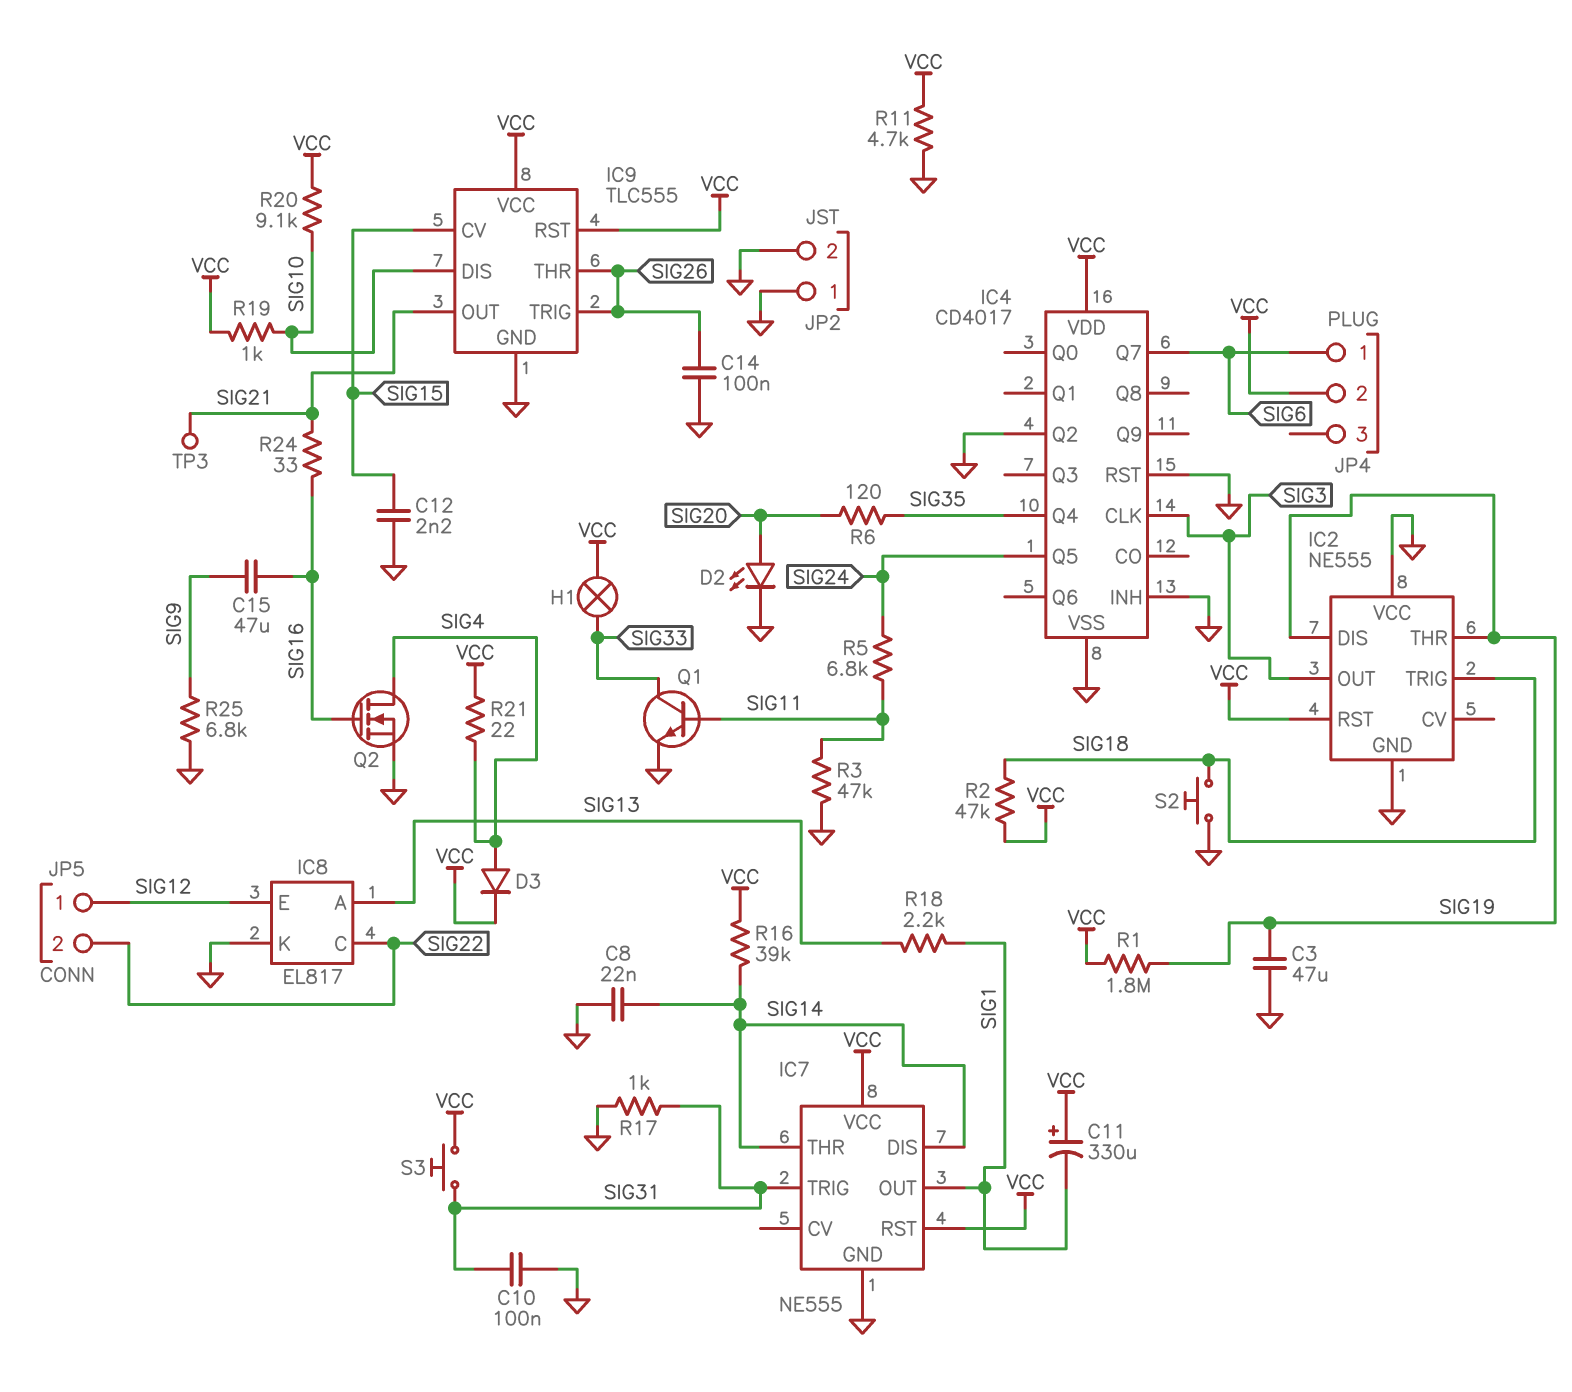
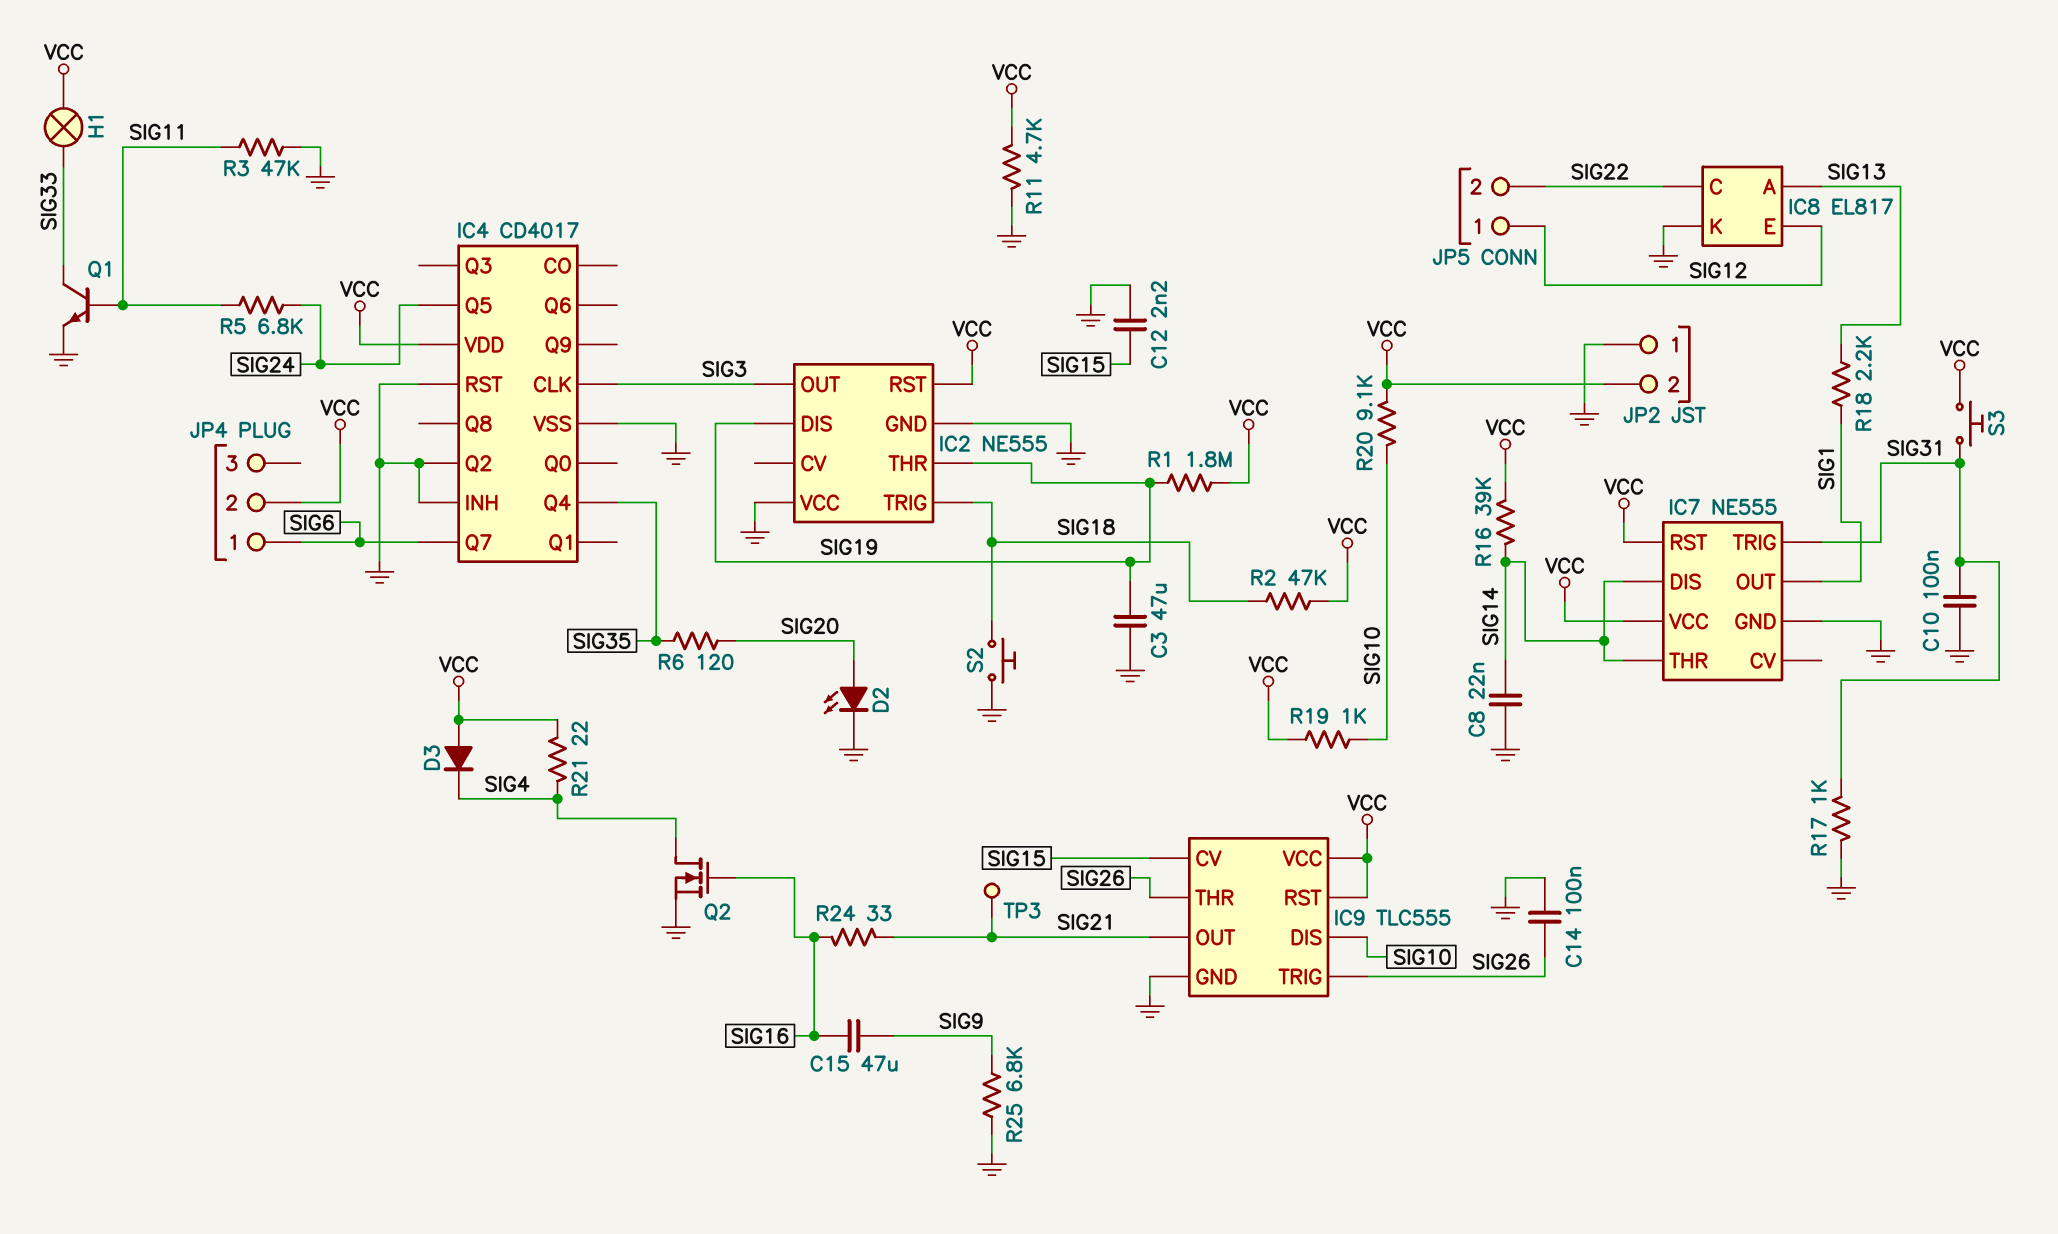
C11: 330uF (plus VCC, minus SIG1) -> none
D3: diode (A SIG4, K VCC) -> diode (A VCC, K SIG4)
JP2 pin 2: GND -> VCC

